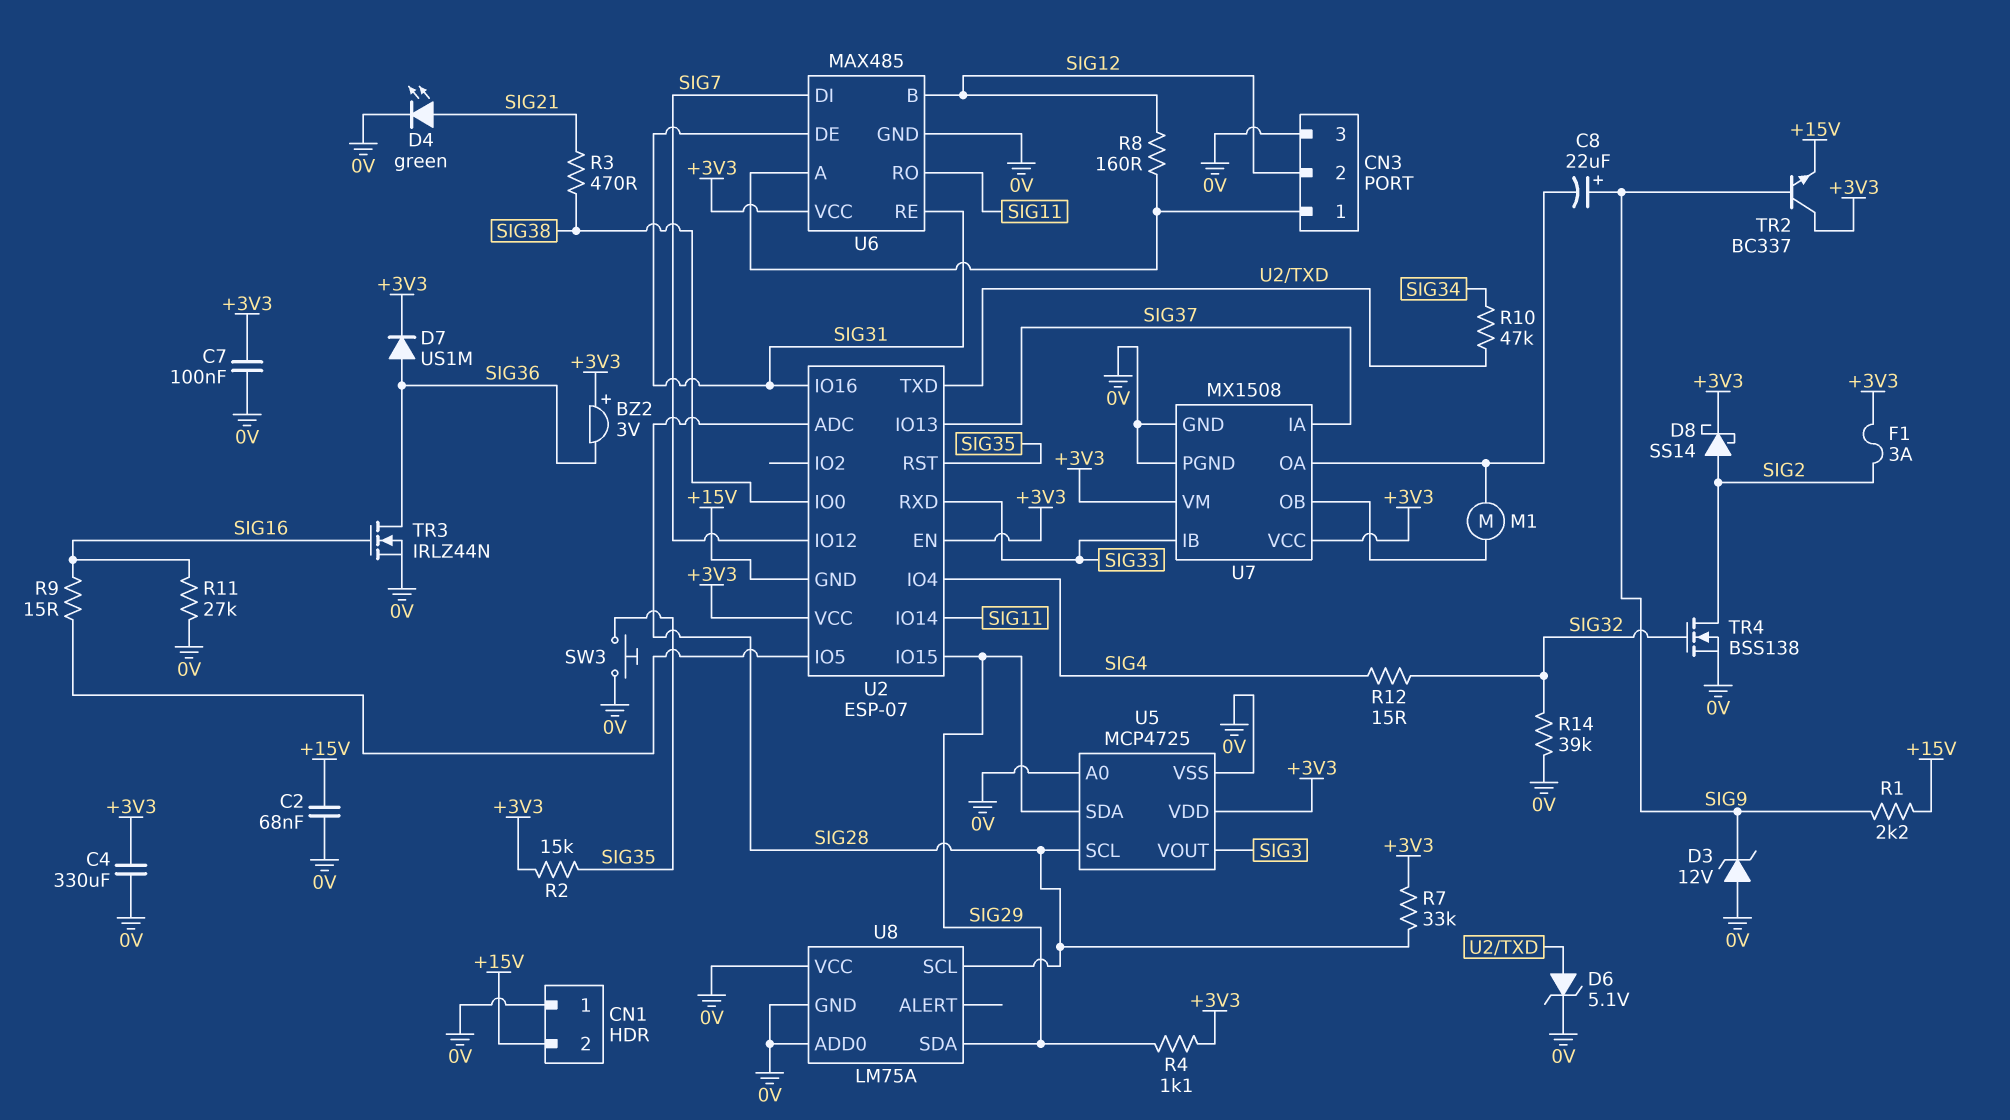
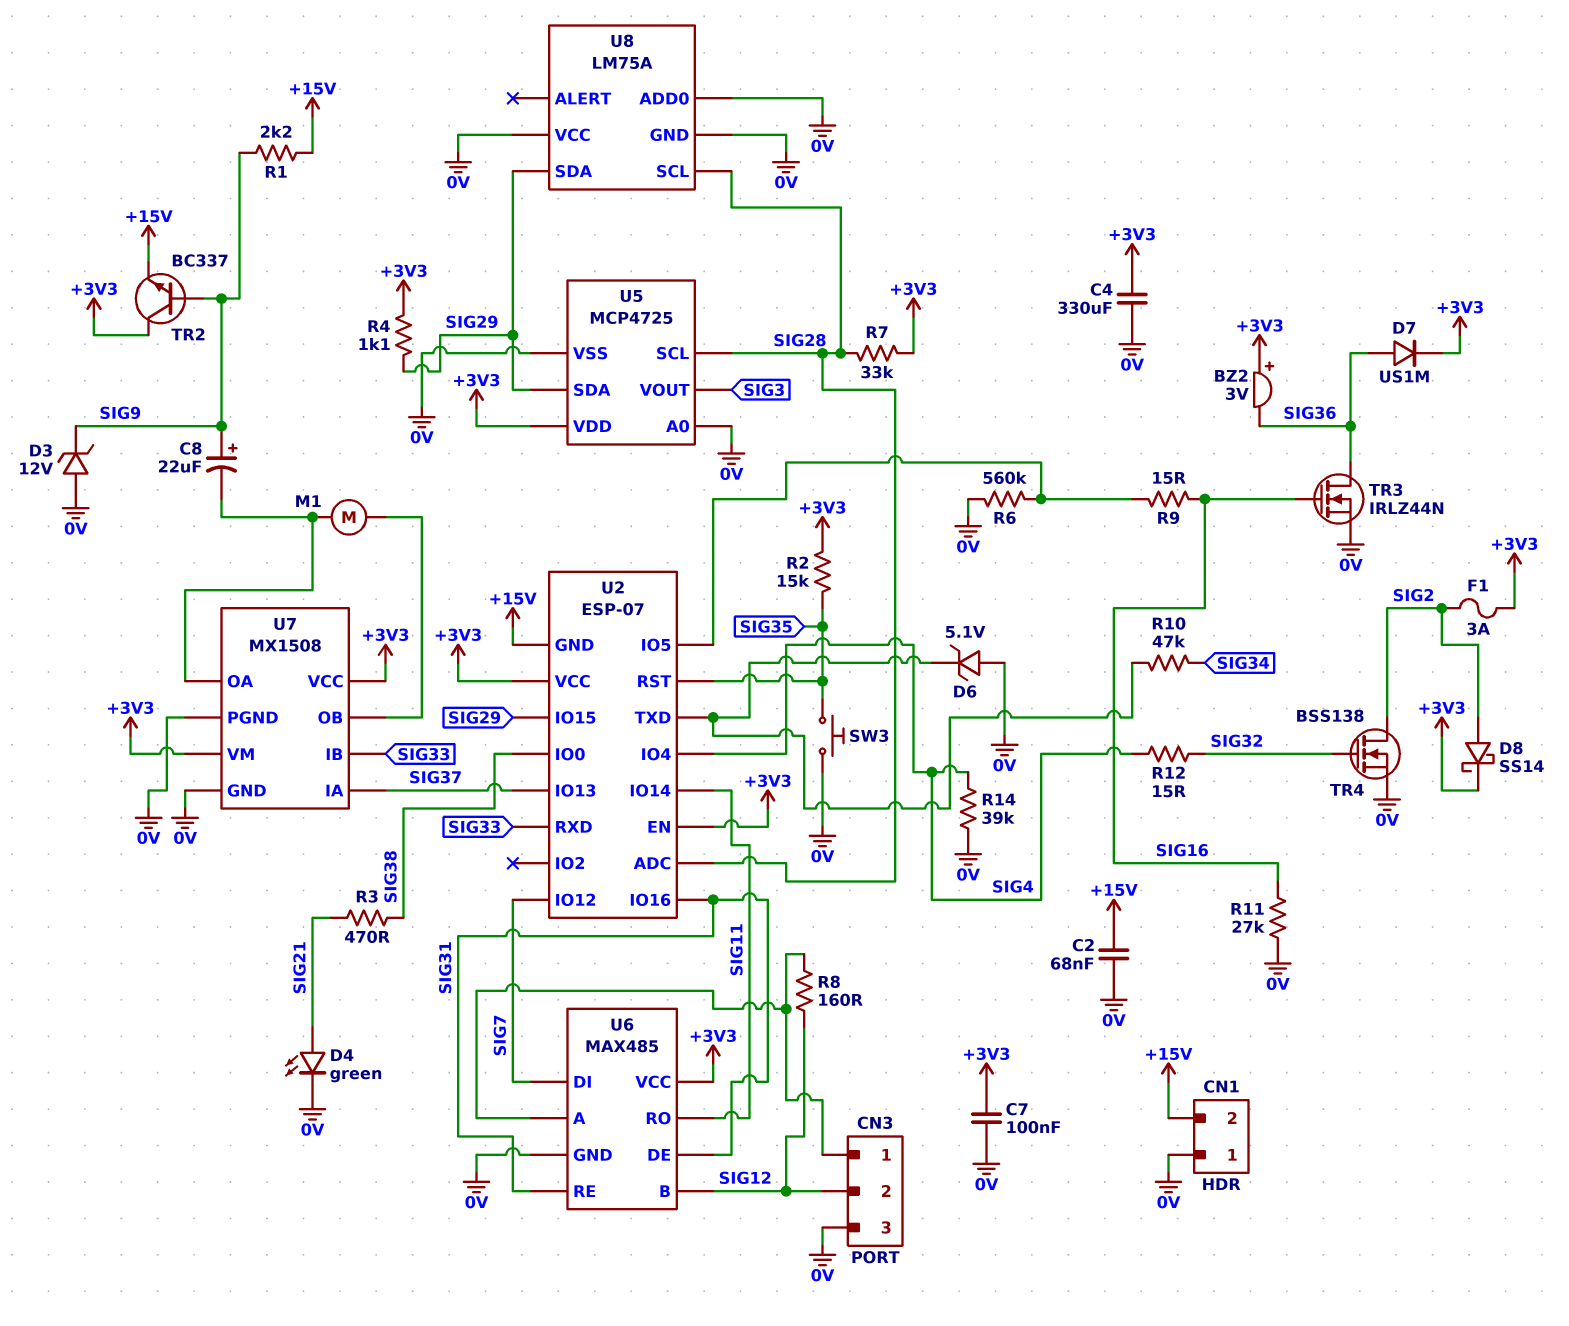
D6: zener 5.1V (A U2/TXD, K 0V) -> zener 5.1V (A 0V, K U2/TXD)
R6: none -> 560k (0V, U2/IO5)
R14: 39k (0V, SIG32) -> 39k (0V, SIG4)

